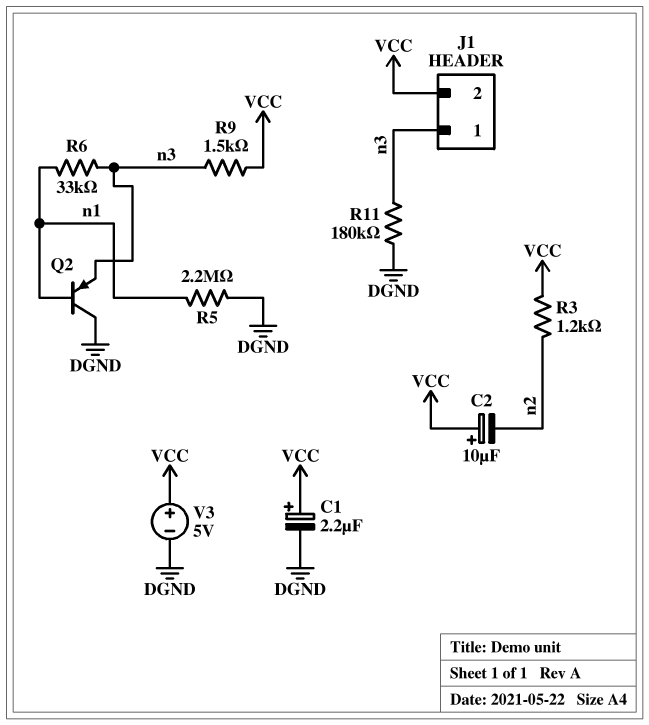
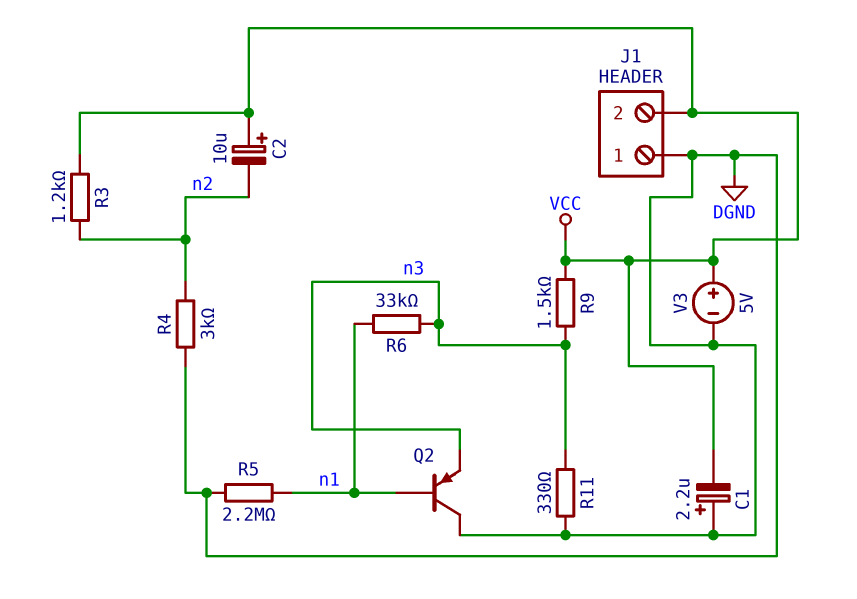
C1: 2.2uF (plus VCC, minus DGND) -> 2.2uF (plus DGND, minus VCC)
J1 pin 1: n3 -> DGND
R4: none -> 3k (DGND, n2)
R11: 180k (DGND, n3) -> 330 (DGND, n3)

